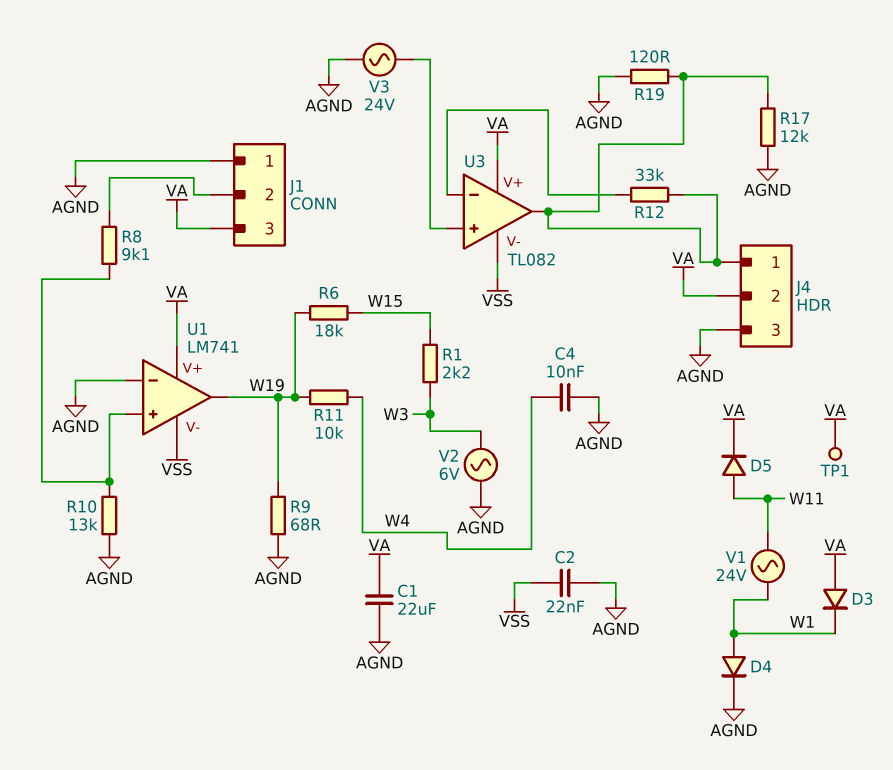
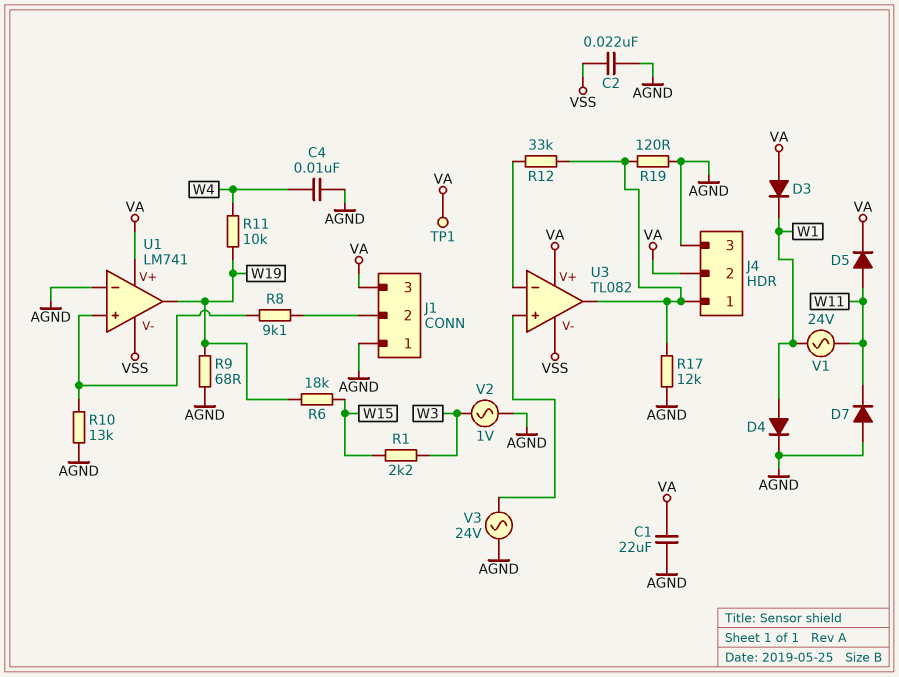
D7: none -> diode (A AGND, K W11)
V2: AC 6V (AGND, W3) -> AC 1V (AGND, W3)

